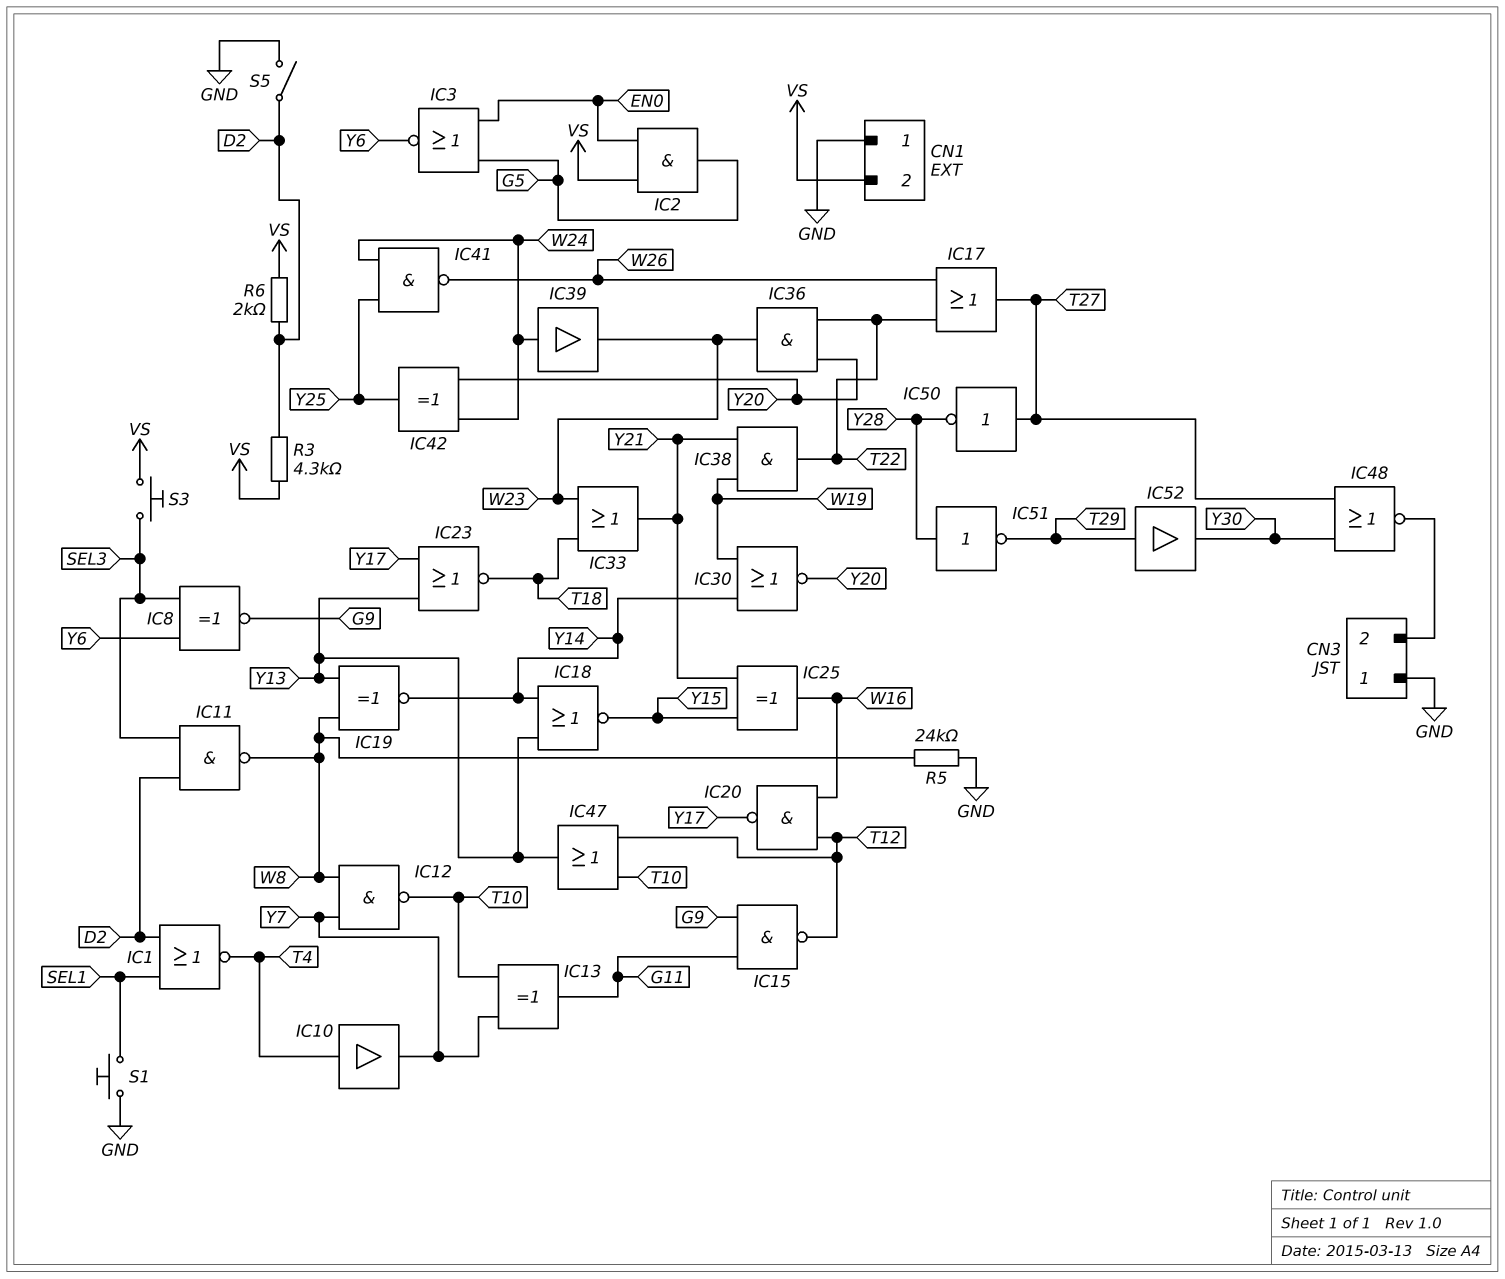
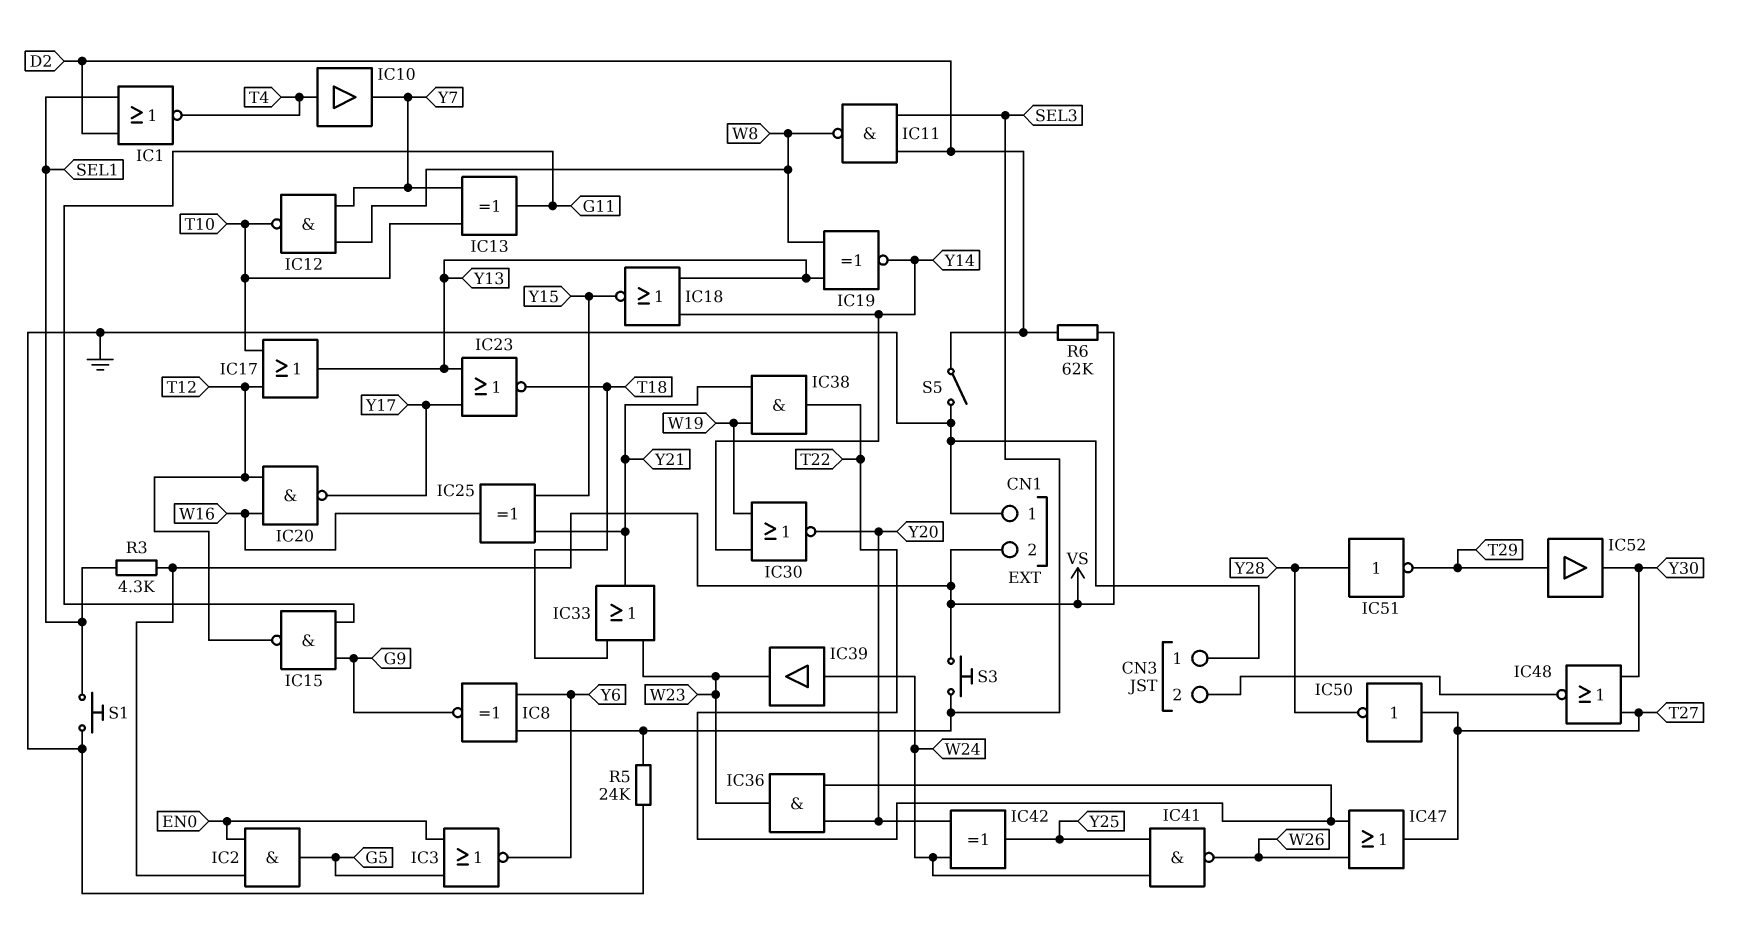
IC17: OR (in T22, in W26, out T27) -> OR (in T10, in T12, out Y13)
IC47: OR (in T10, in T12, out Y13) -> OR (in T22, in W26, out T27)
R3: 4.3k (D2, VS) -> 4.3k (SEL1, VS)
R5: 24k (GND, W8) -> 24k (GND, SEL3)
R6: 2k (D2, VS) -> 62k (D2, VS)

